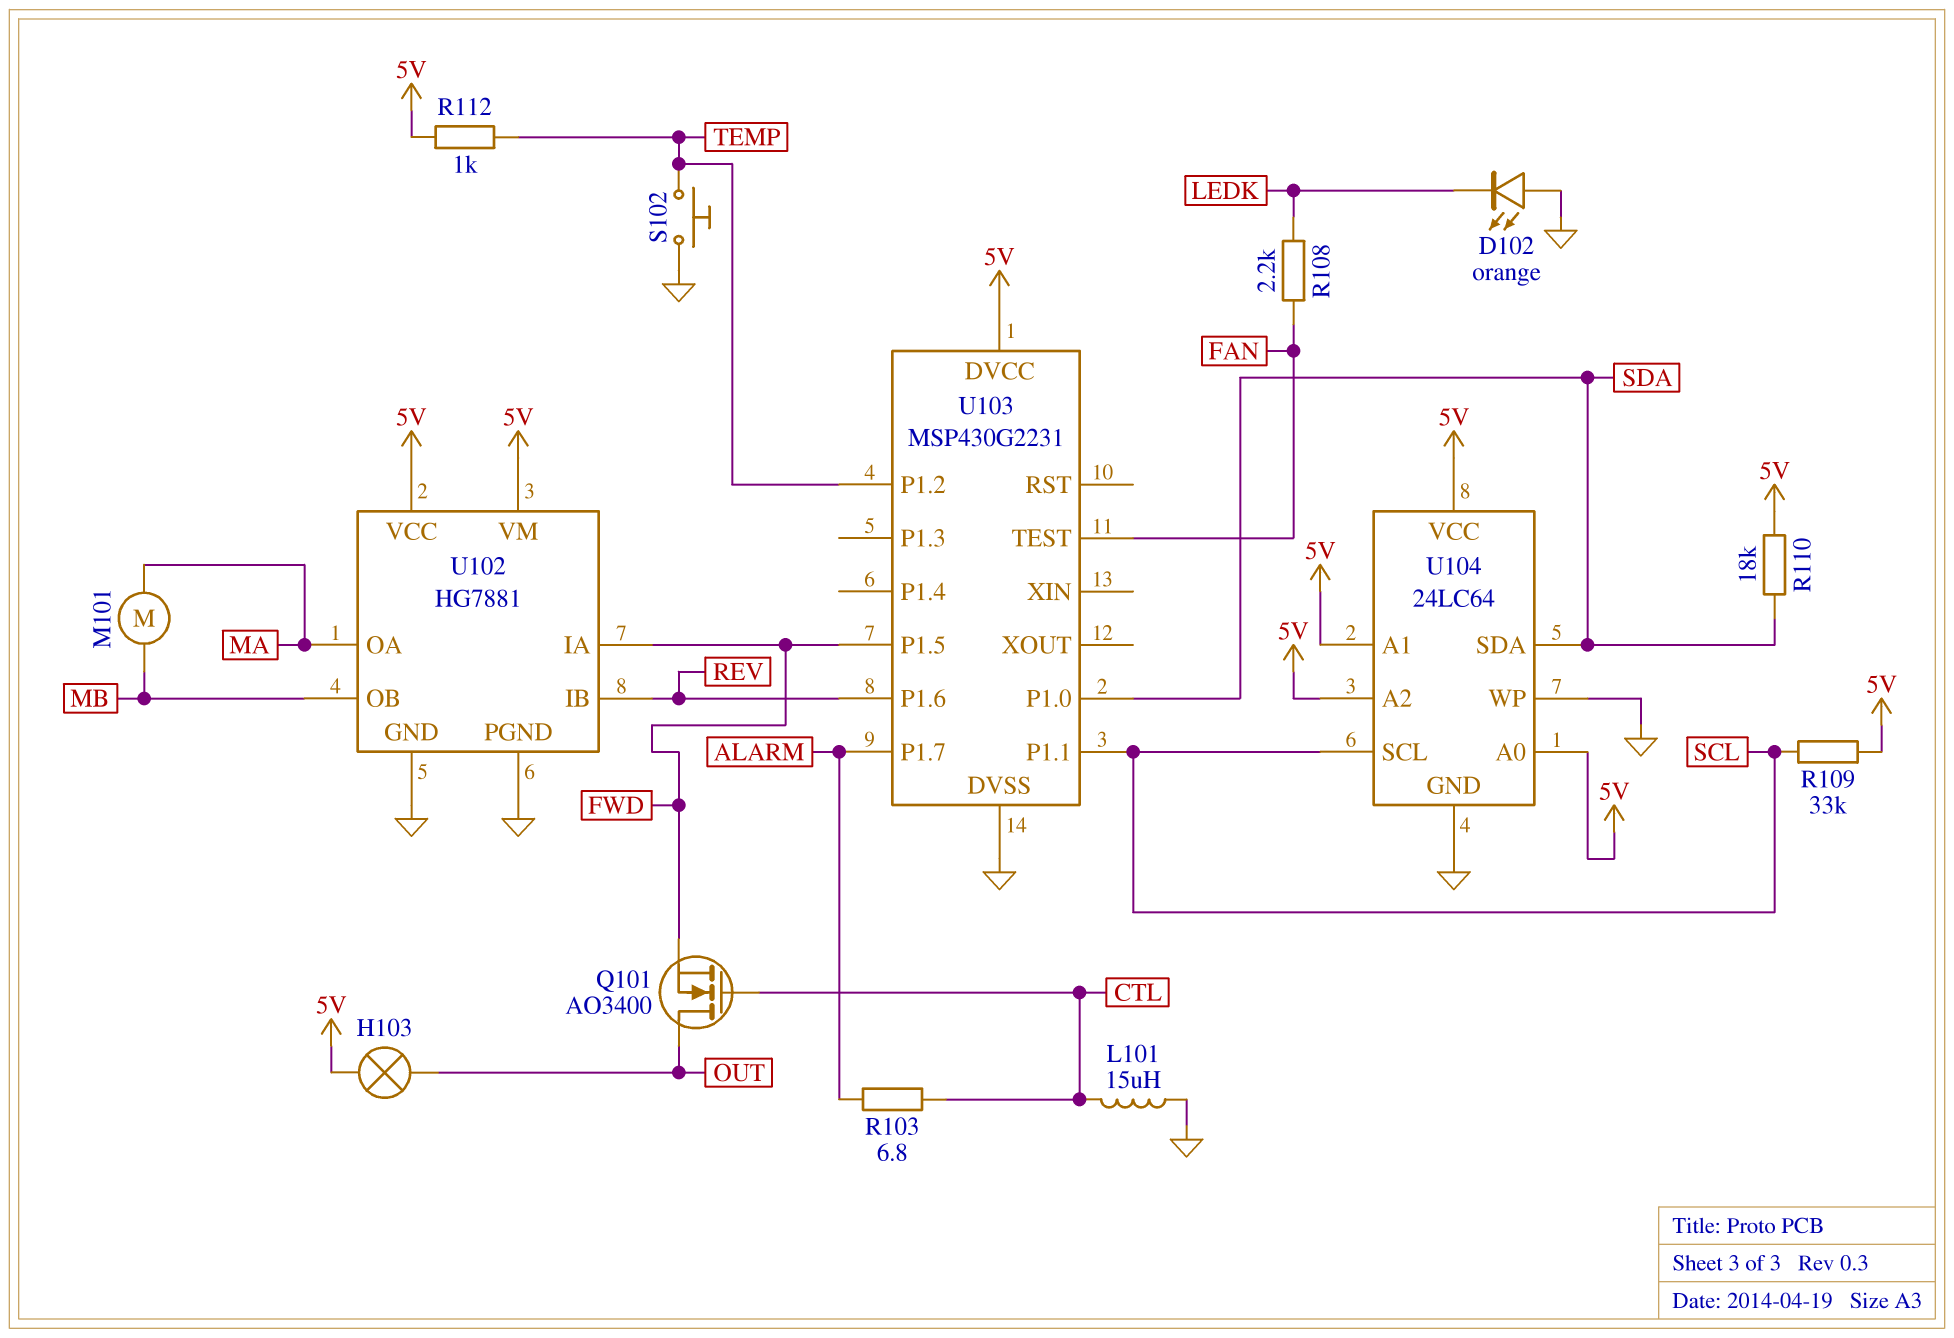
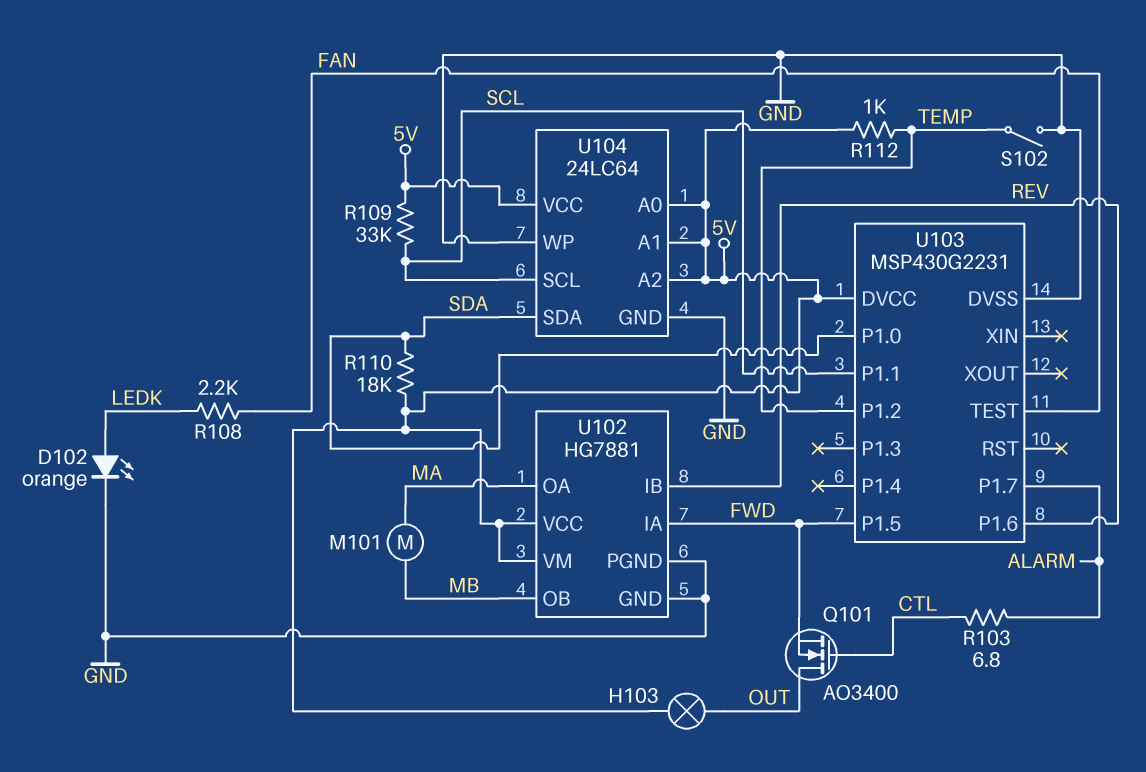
D102: LED orange (A GND, K LEDK) -> LED orange (A LEDK, K GND)
L101: 15uH (CTL, GND) -> none
S102: button (GND, TEMP) -> switch (GND, TEMP)

